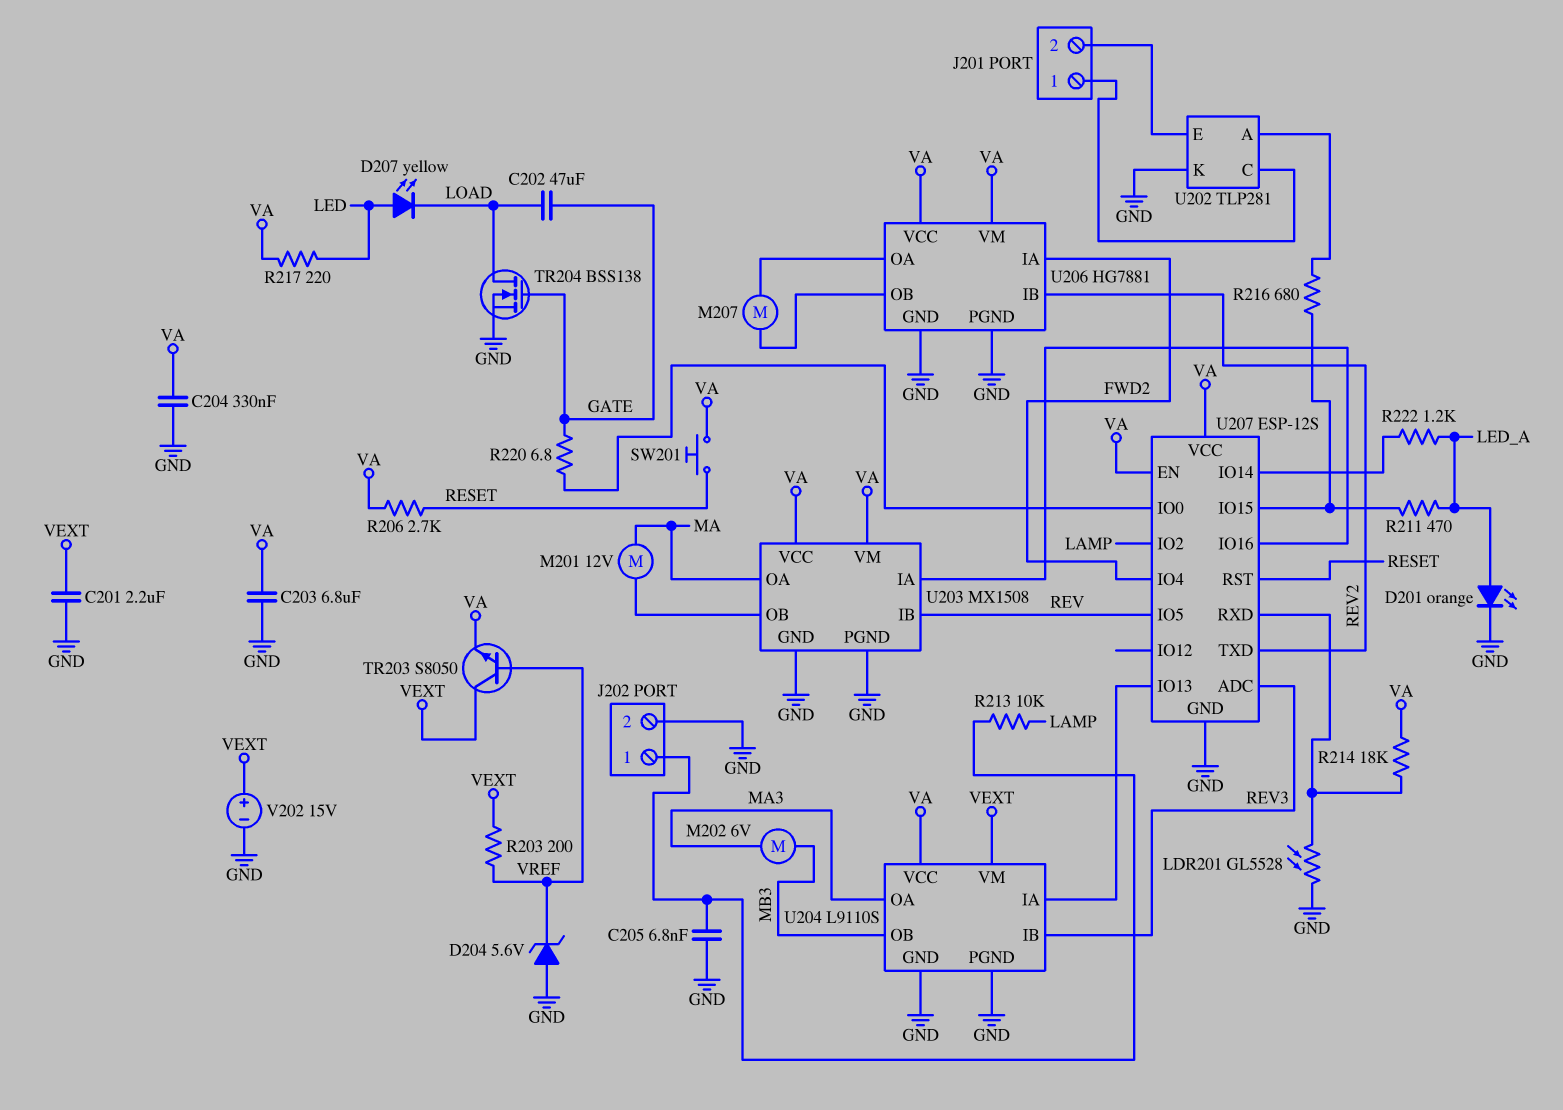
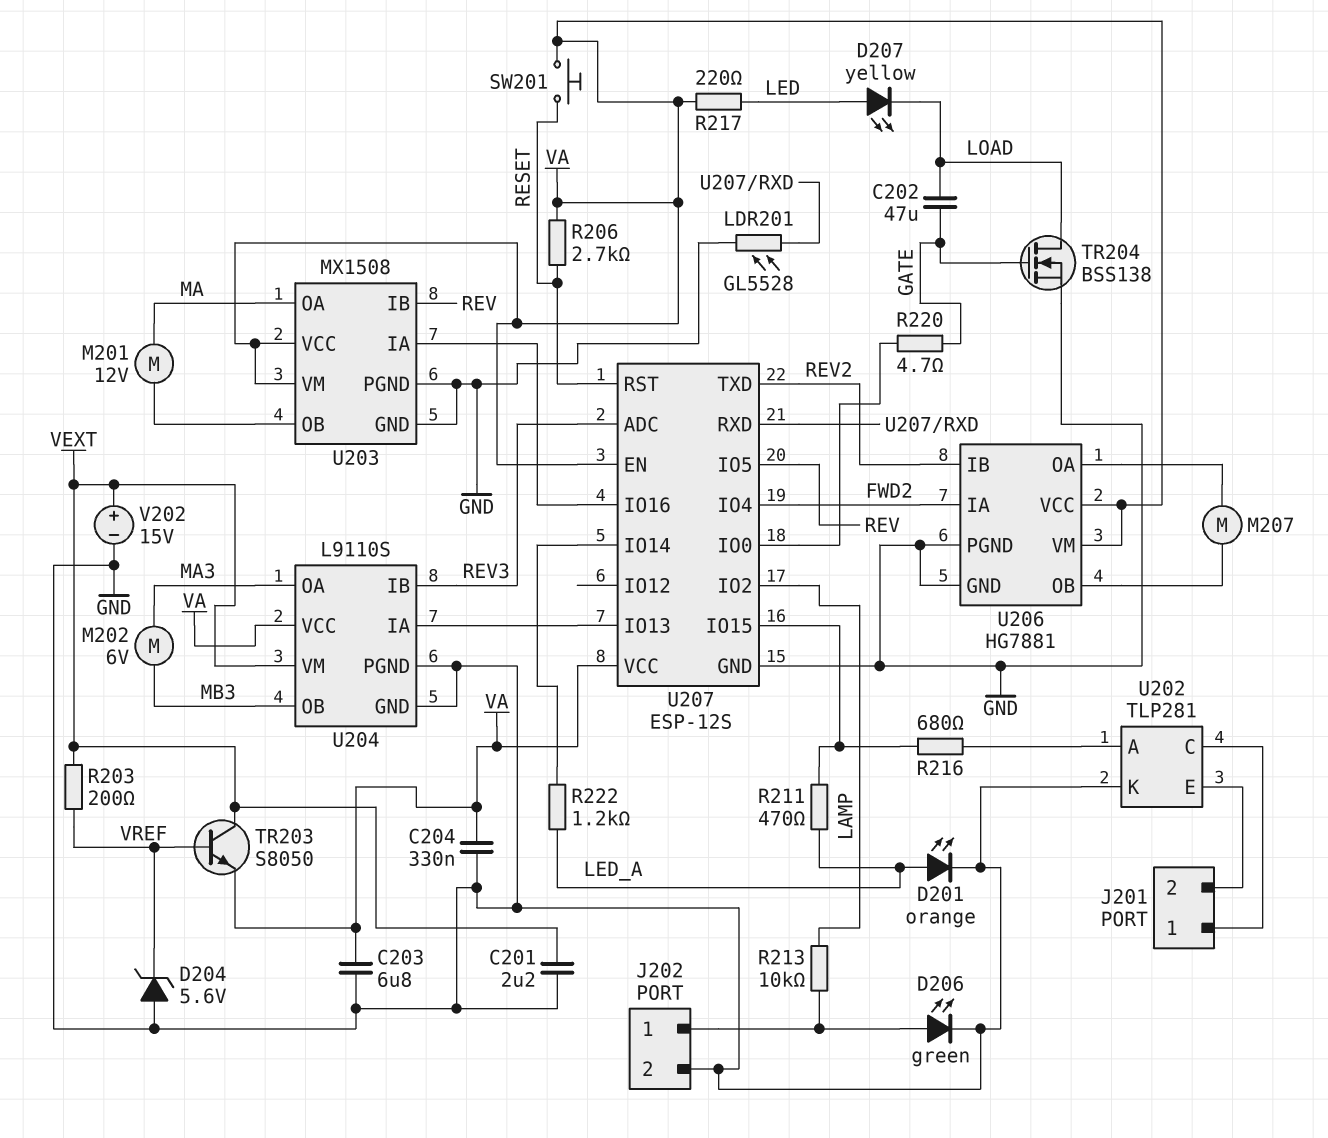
C205: 6.8nF (GND, J202/1) -> none
D206: none -> LED green (A J202/1, K GND)
R214: 18k (U207/RXD, VA) -> none
R220: 6.8 (GATE, U207/IO0) -> 4.7 (GATE, U207/IO0)

